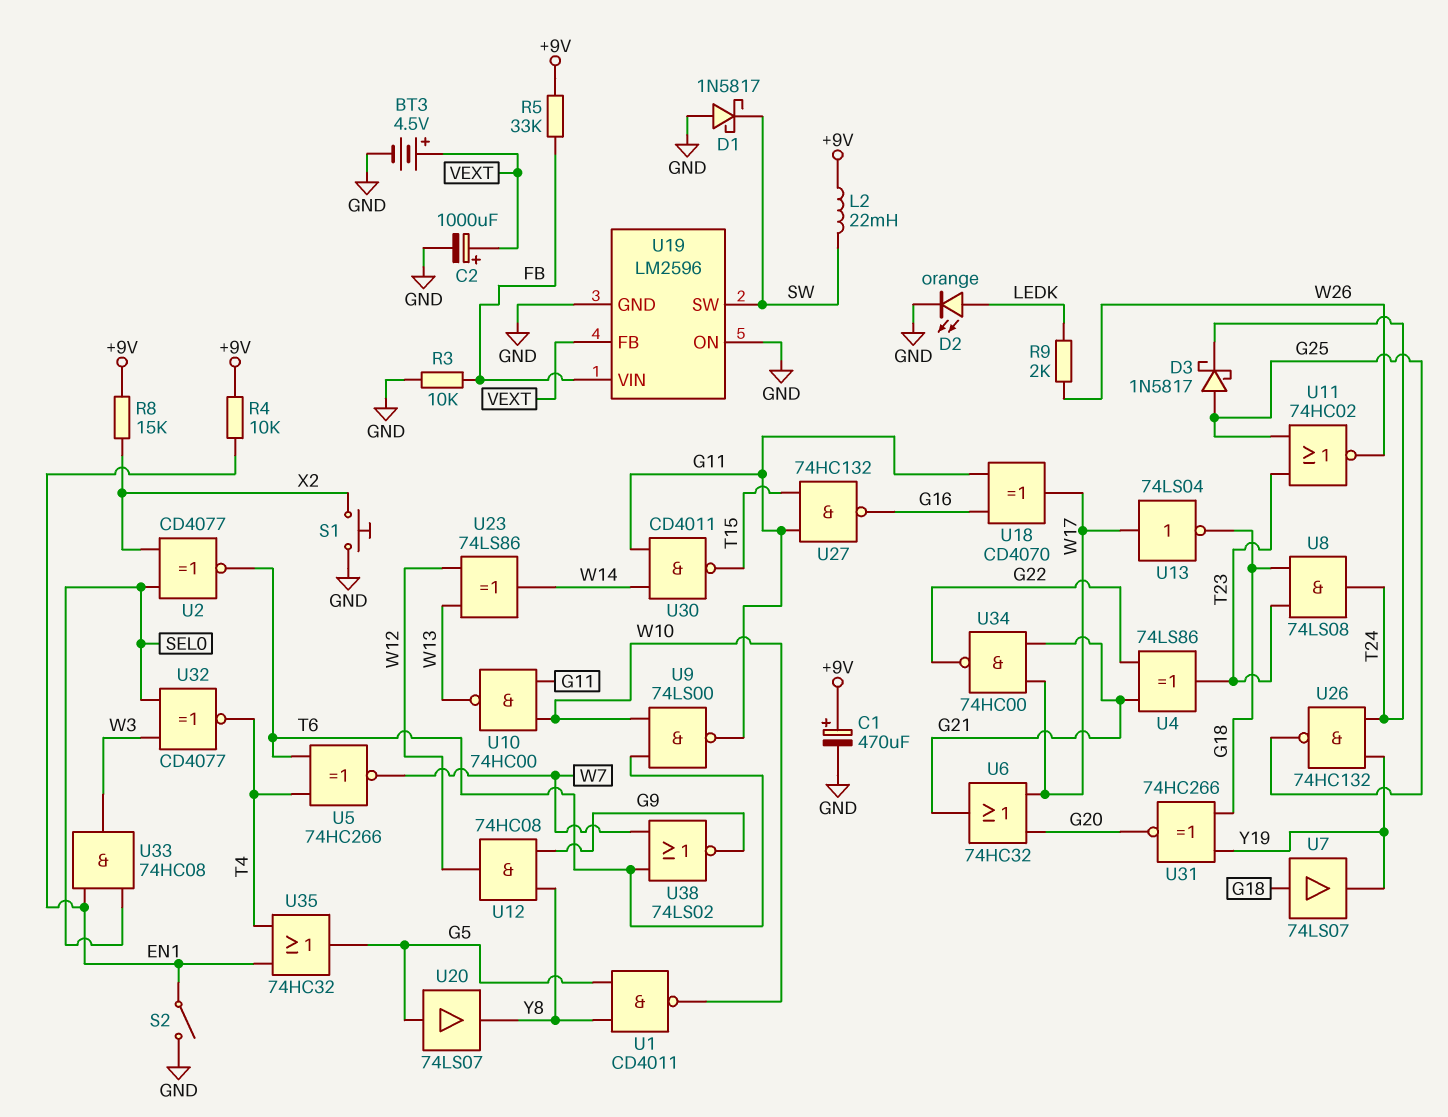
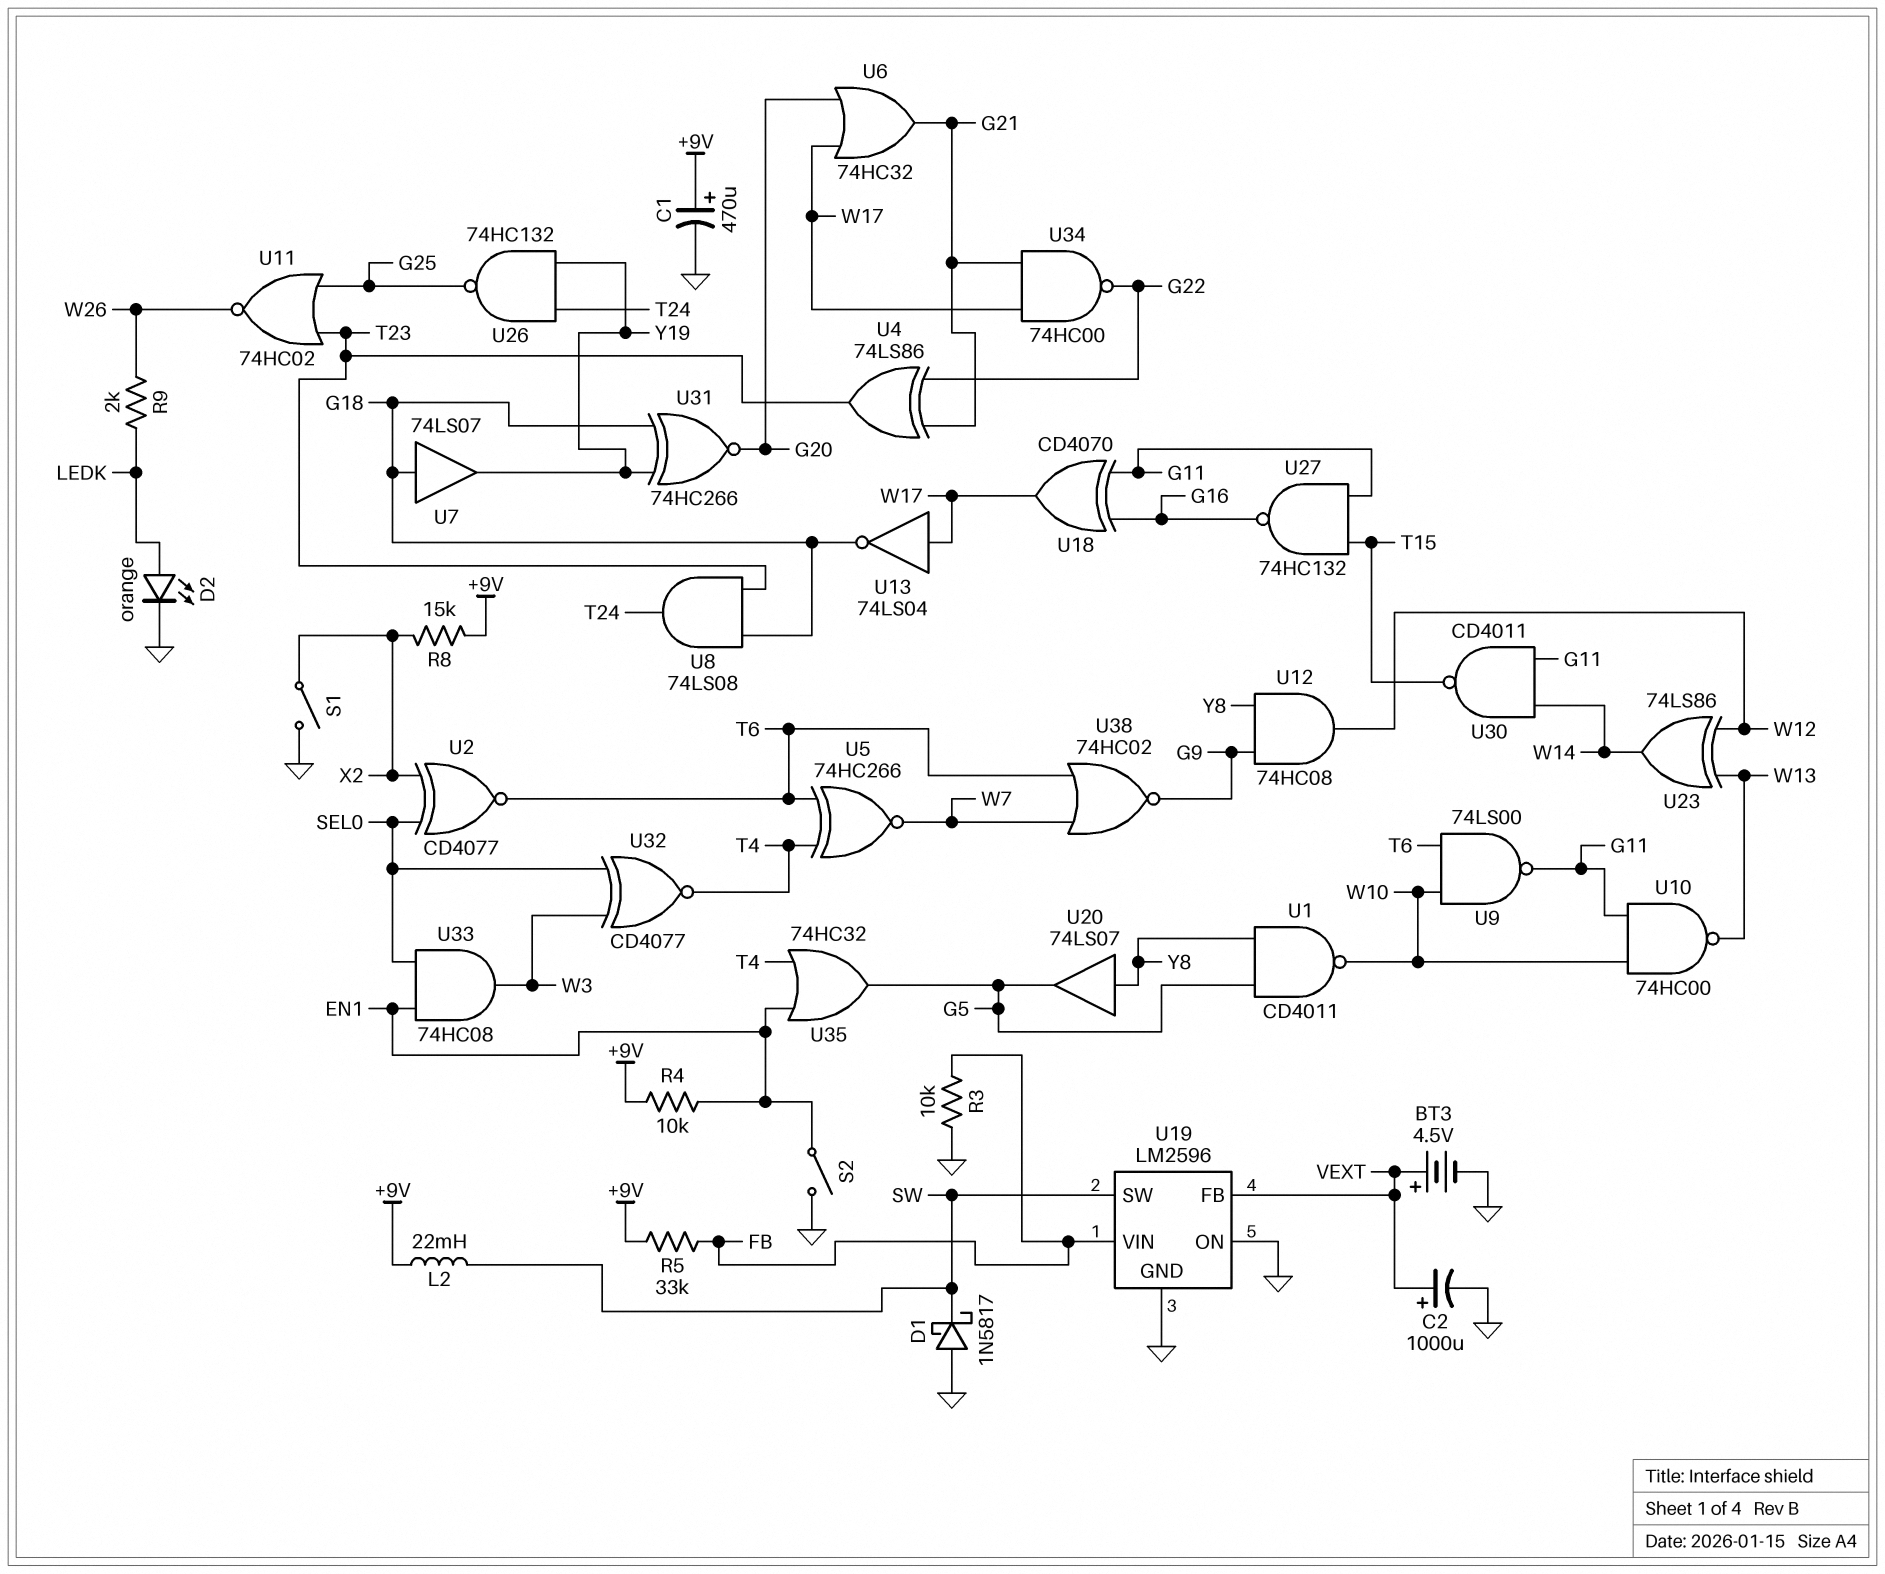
D3: schottky 1N5817 (A G25, K T24) -> none
S1: button (GND, X2) -> switch (GND, X2)
U20: buffer 74LS07 (in G5, out Y8) -> buffer 74LS07 (in Y8, out G5)
U38: NOR 74LS02 (in T6, in W7, out G9) -> NOR 74HC02 (in T6, in W7, out G9)

